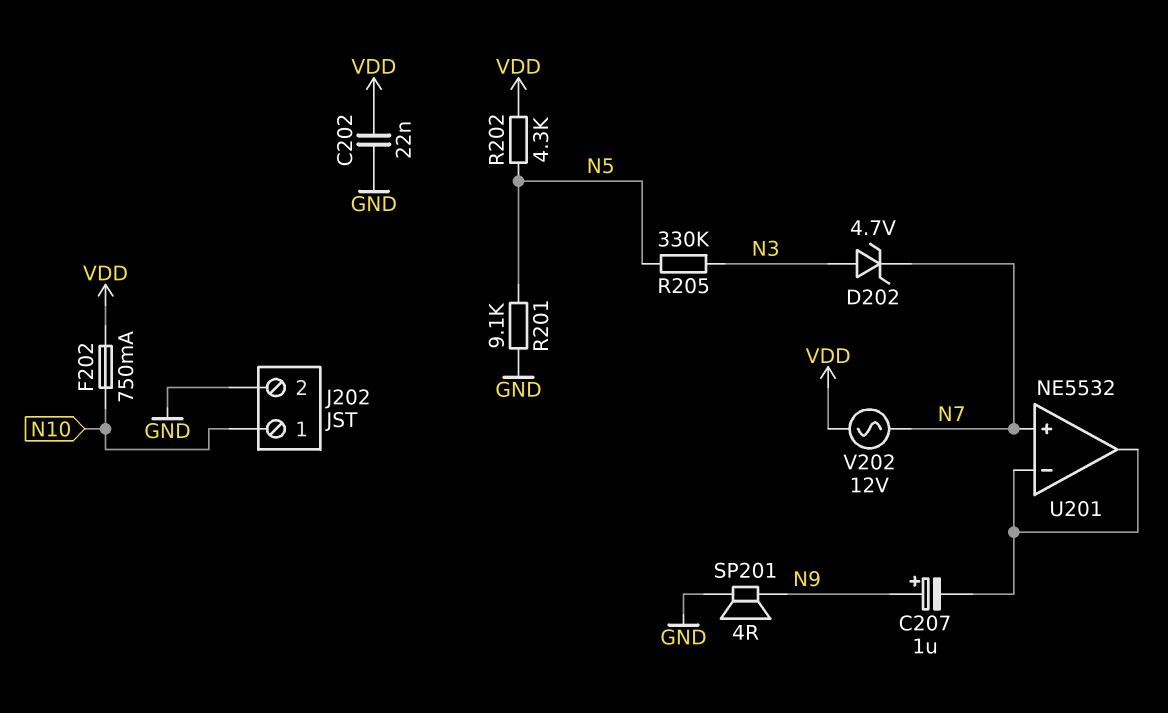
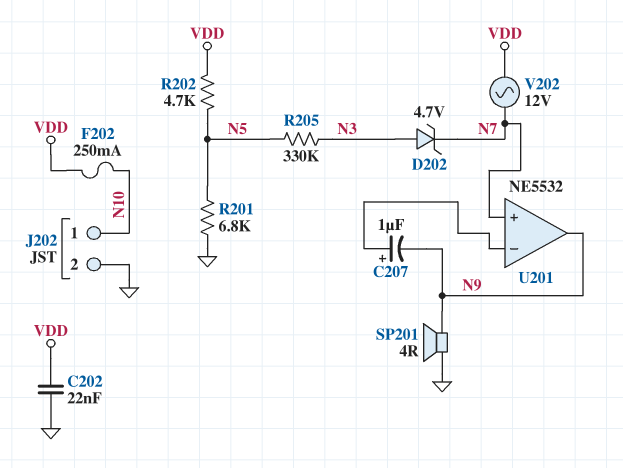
C207: 1uF (plus N9, minus U201/in-) -> 1uF (plus U201/in-, minus N9)
F202: 750mA (N10, VDD) -> 250mA (N10, VDD)
R201: 9.1k (GND, N5) -> 6.8k (GND, N5)
R202: 4.3k (N5, VDD) -> 4.7k (N5, VDD)
U201 pin out: U201/in- -> N9

